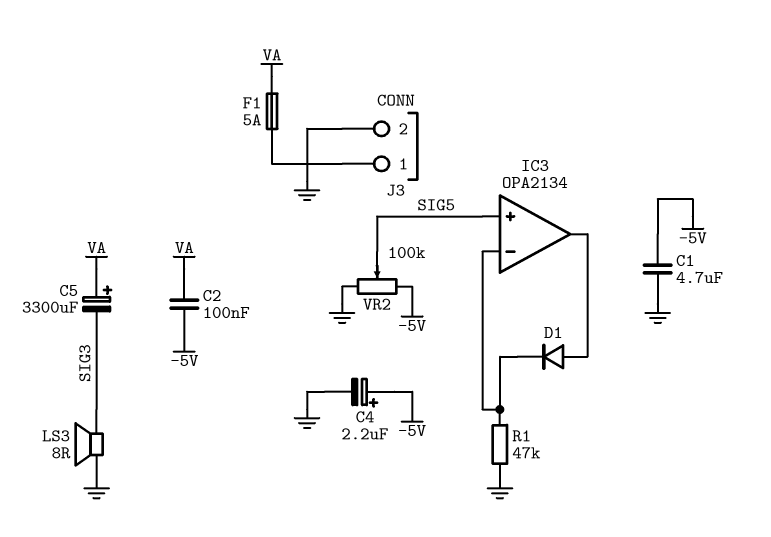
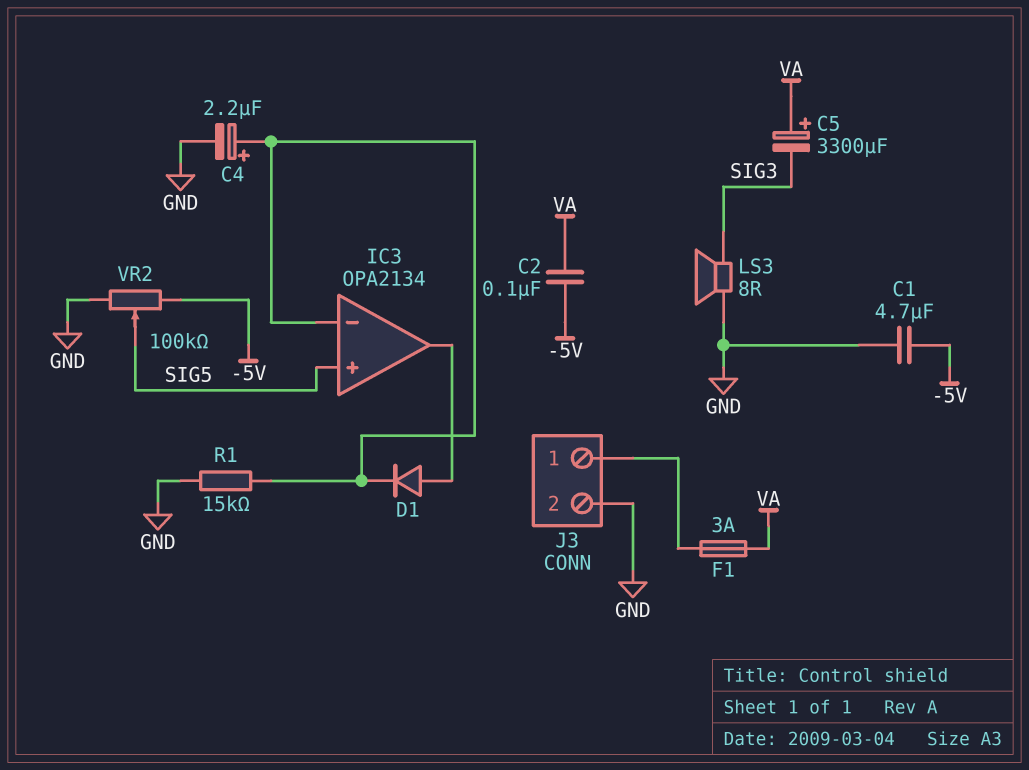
C4: 2.2uF (plus -5V, minus GND) -> 2.2uF (plus IC3/in-, minus GND)
F1: 5A (J3/1, VA) -> 3A (J3/1, VA)
R1: 47k (GND, IC3/in-) -> 15k (GND, IC3/in-)

